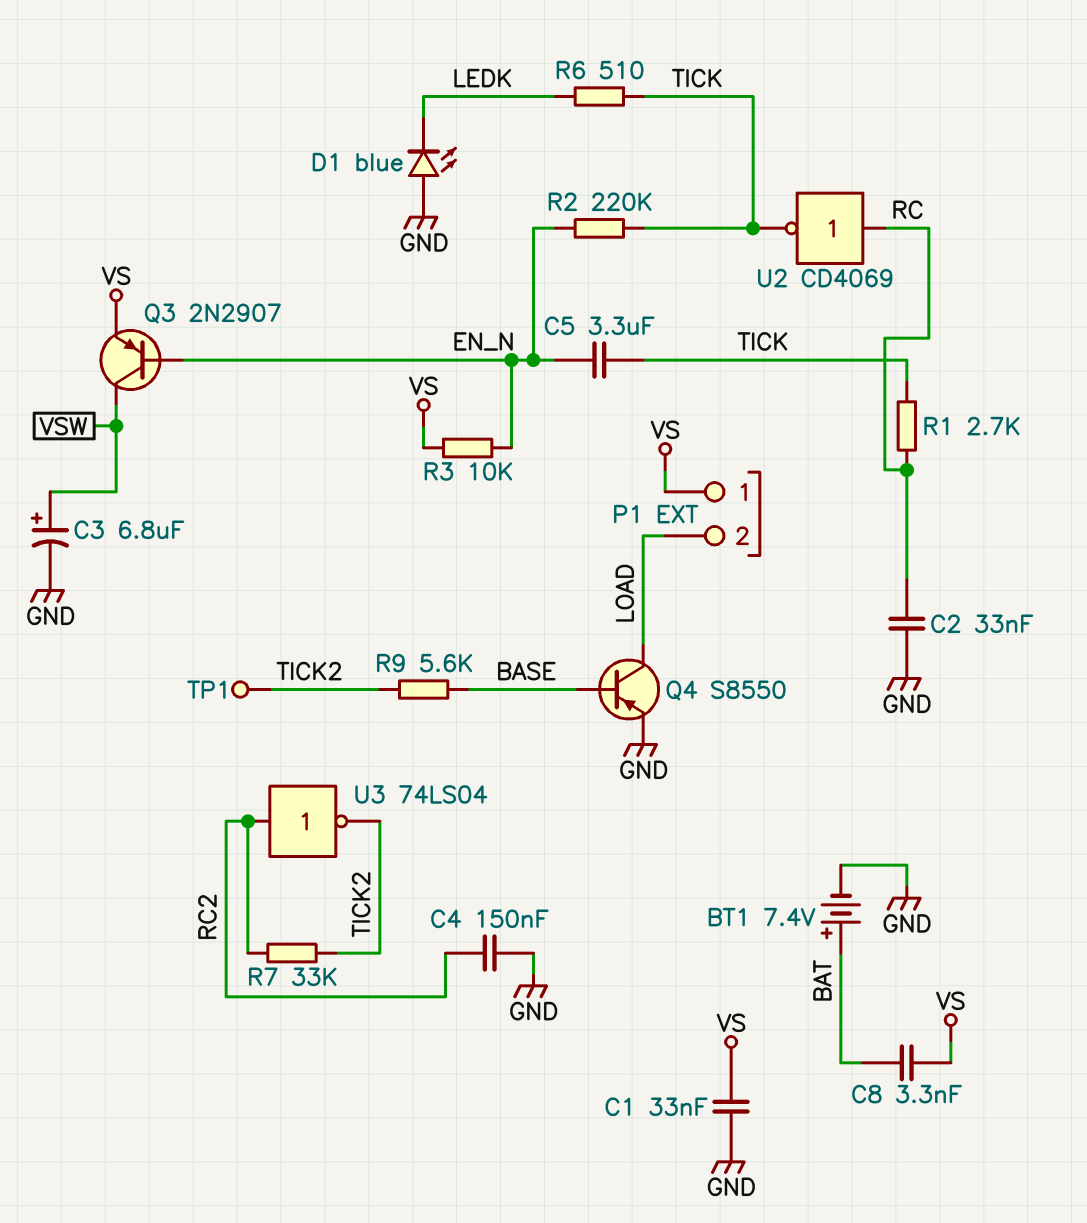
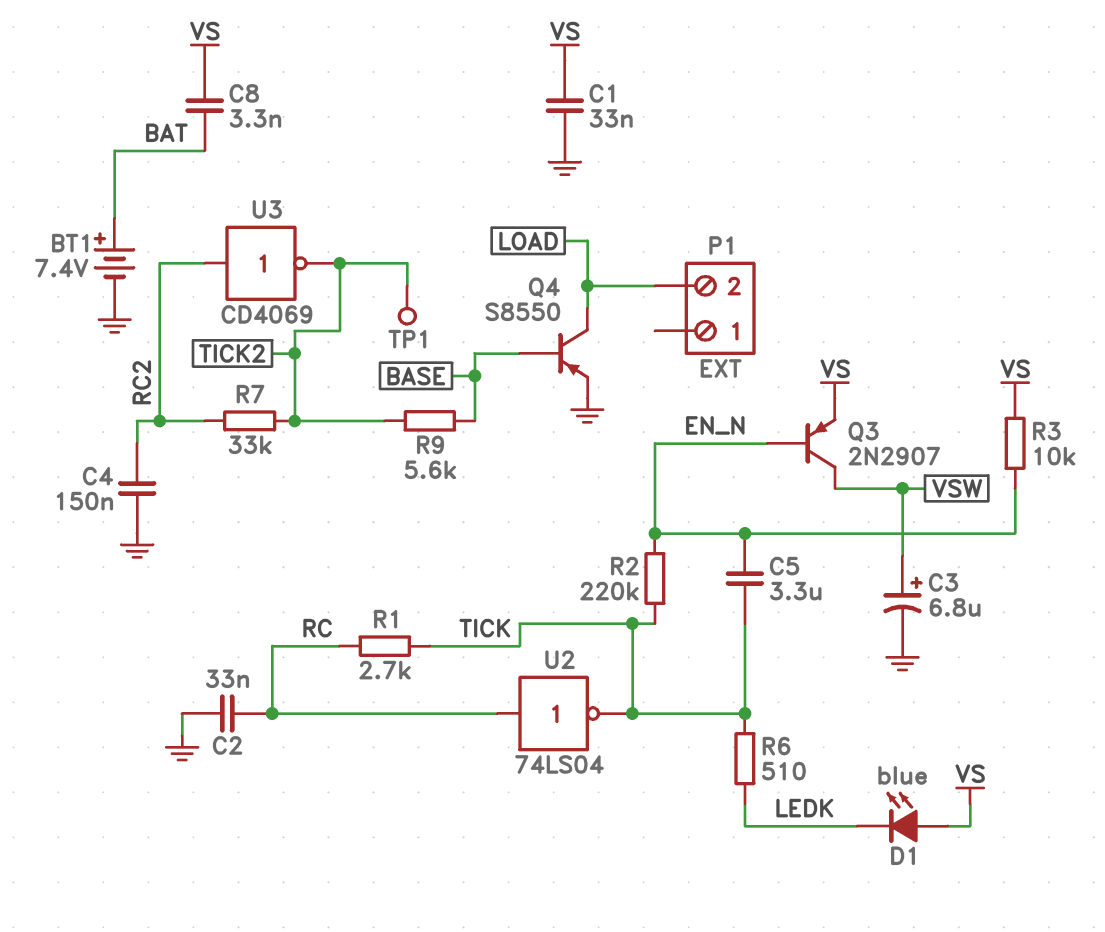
D1: LED blue (A GND, K LEDK) -> LED blue (A VS, K LEDK)
P1 pin 1: VS -> none
U2: NOT CD4069 (in RC, out TICK) -> NOT 74LS04 (in RC, out TICK)
U3: NOT 74LS04 (in RC2, out TICK2) -> NOT CD4069 (in RC2, out TICK2)

